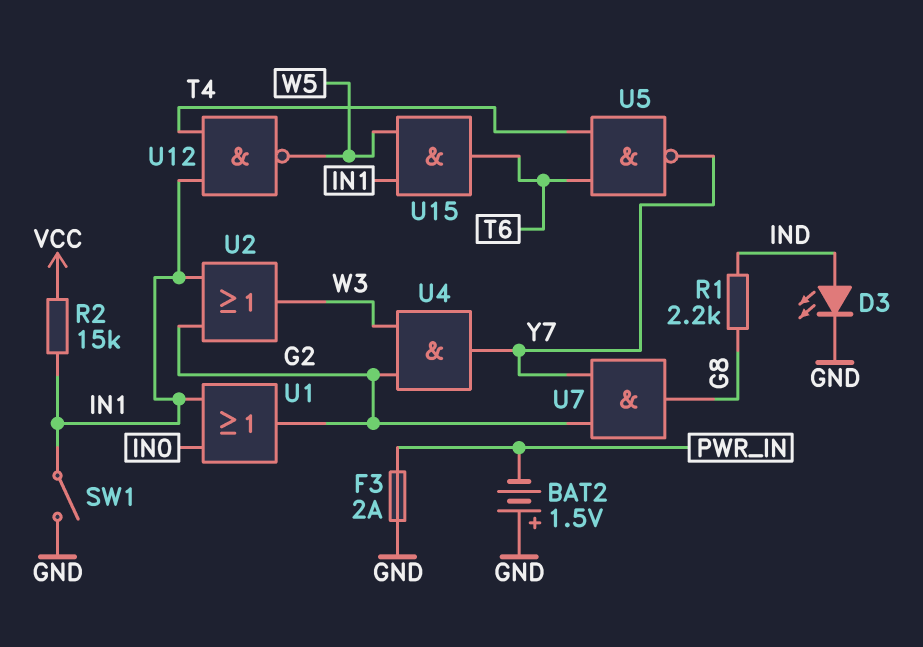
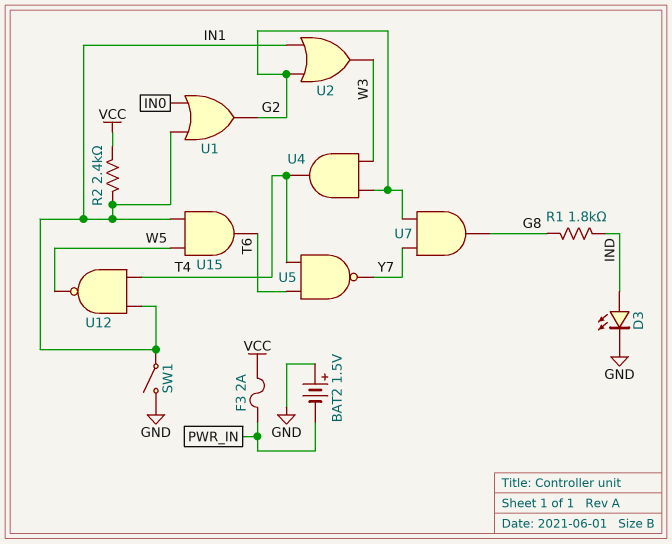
F3: 2A (GND, PWR_IN) -> 2A (PWR_IN, VCC)
R1: 2.2k (G8, IND) -> 1.8k (G8, IND)
R2: 15k (IN1, VCC) -> 2.4k (IN1, VCC)
U4: AND (in G2, in W3, out Y7) -> AND (in G2, in W3, out T4)

